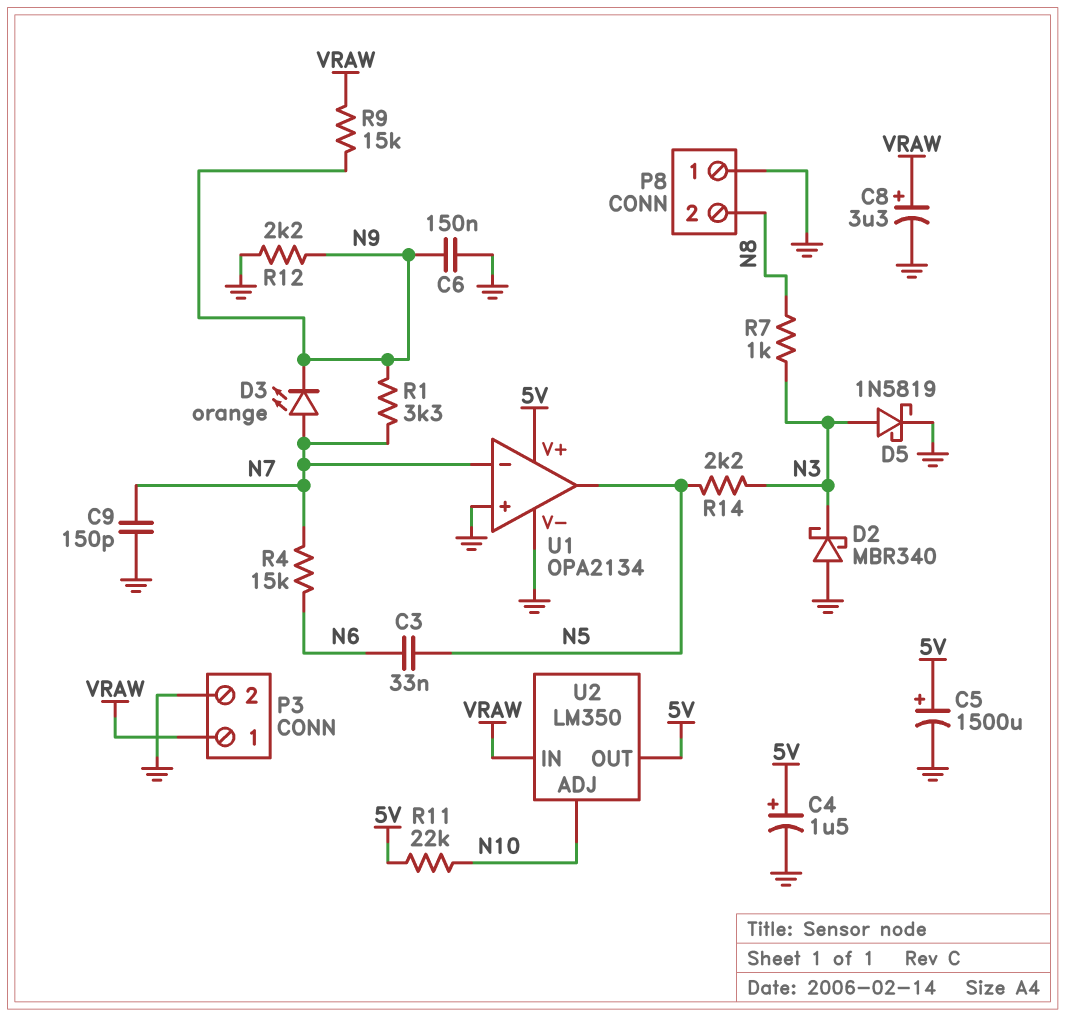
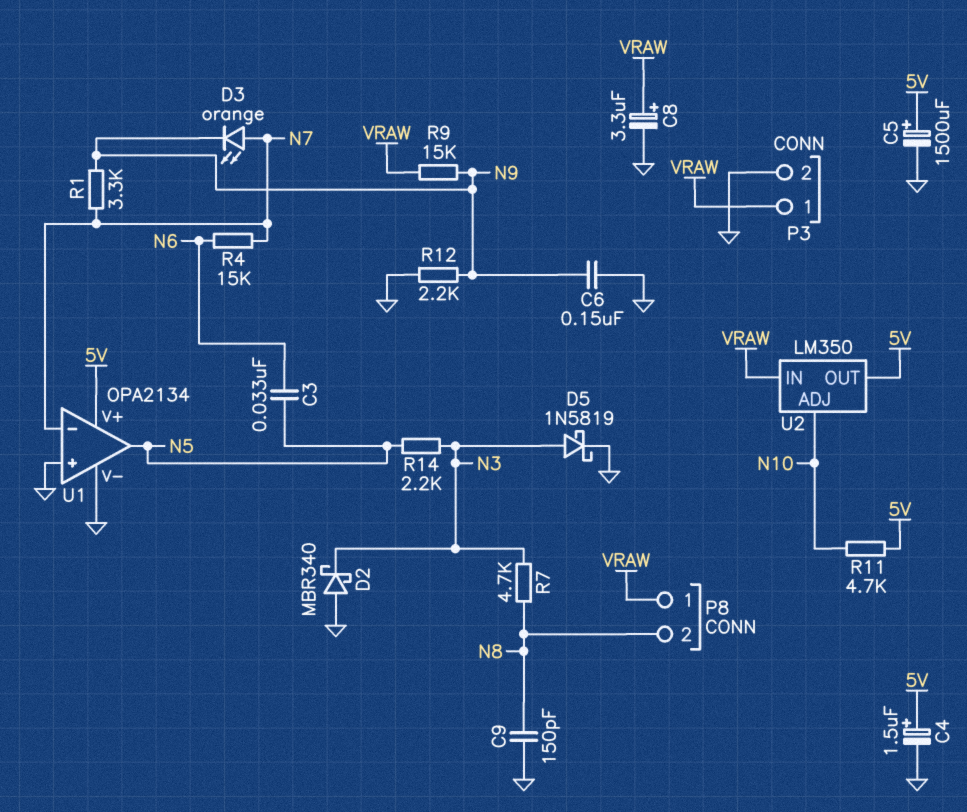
C9: 150pF (GND, N7) -> 150pF (GND, N8)
P8 pin 1: GND -> VRAW
R7: 1k (N3, N8) -> 4.7k (N3, N8)
R11: 22k (5V, N10) -> 4.7k (5V, N10)

